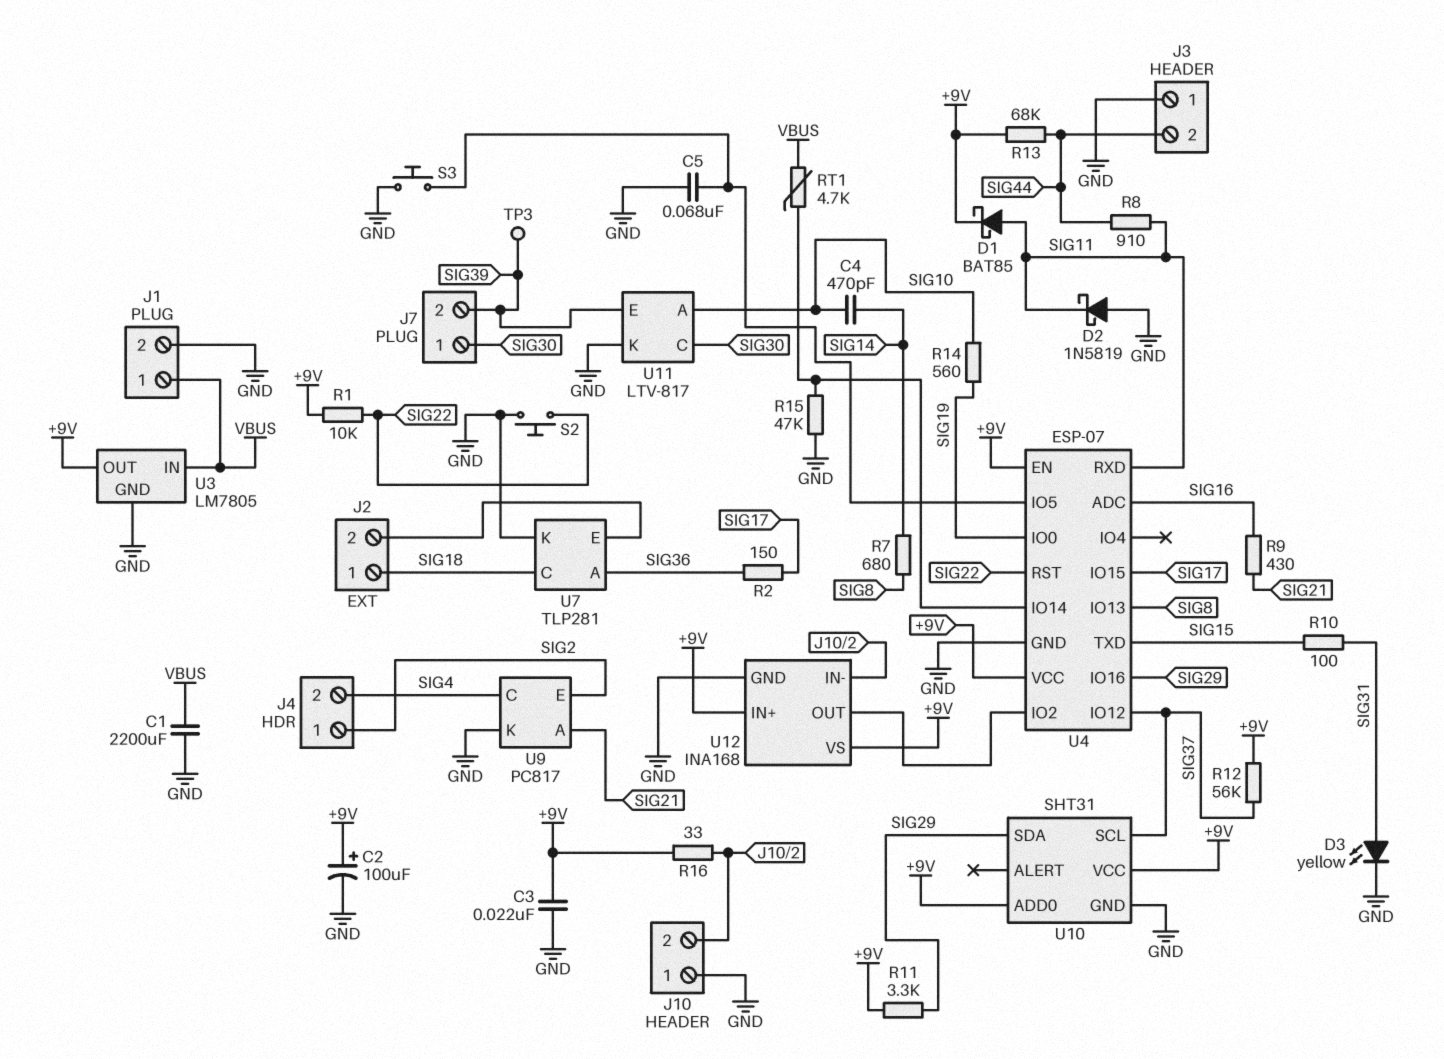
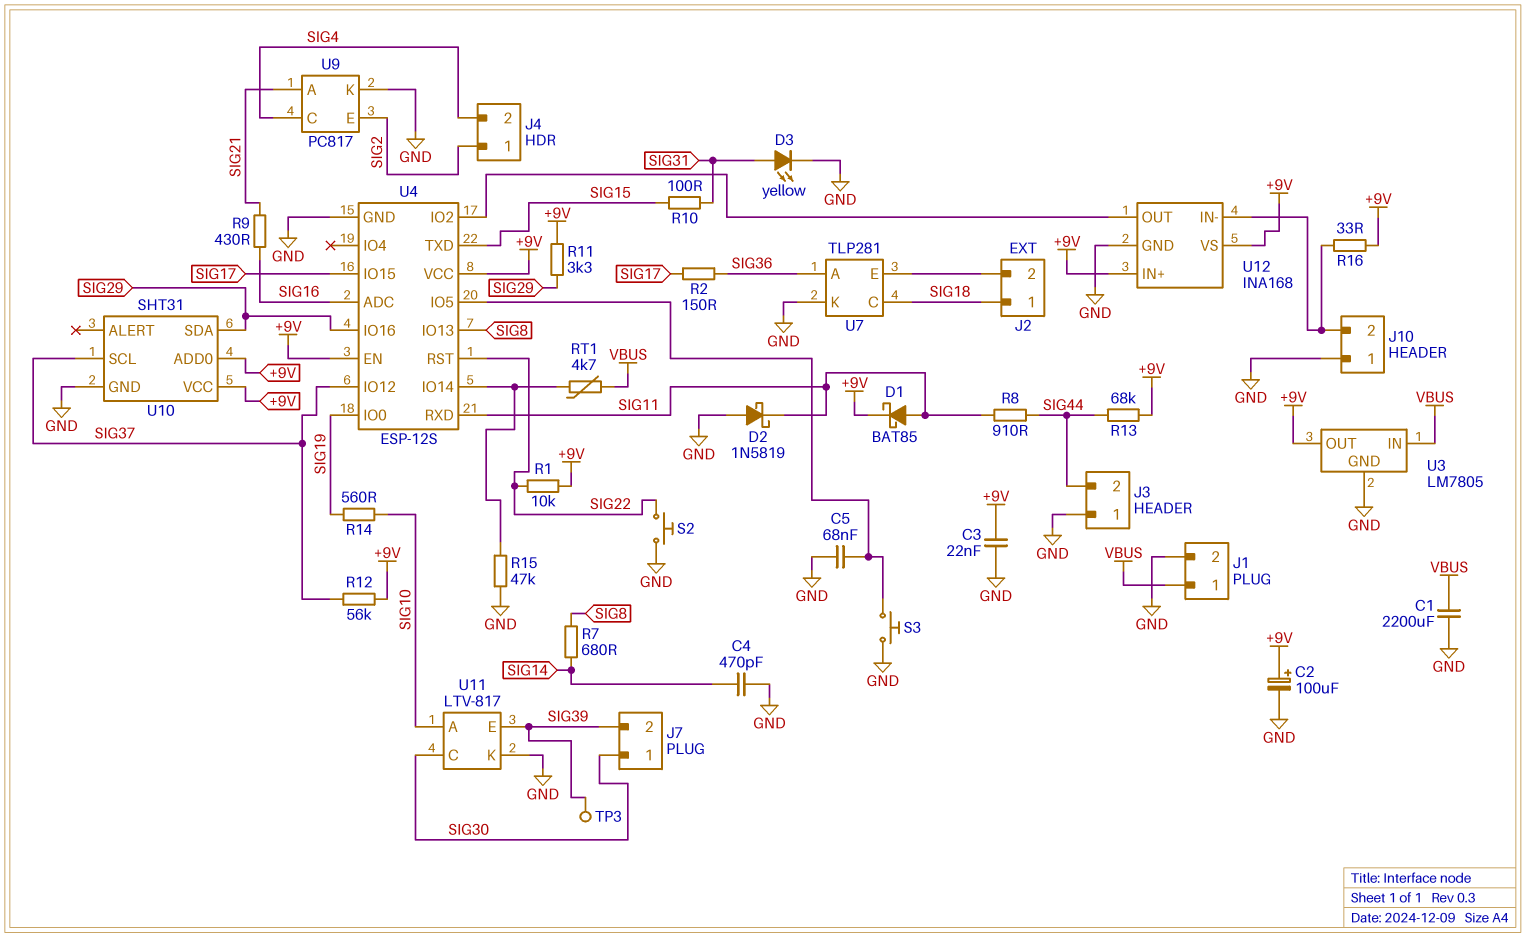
C4: 470pF (SIG10, SIG14) -> 470pF (GND, SIG14)
U4: ESP-07 -> ESP-12S

